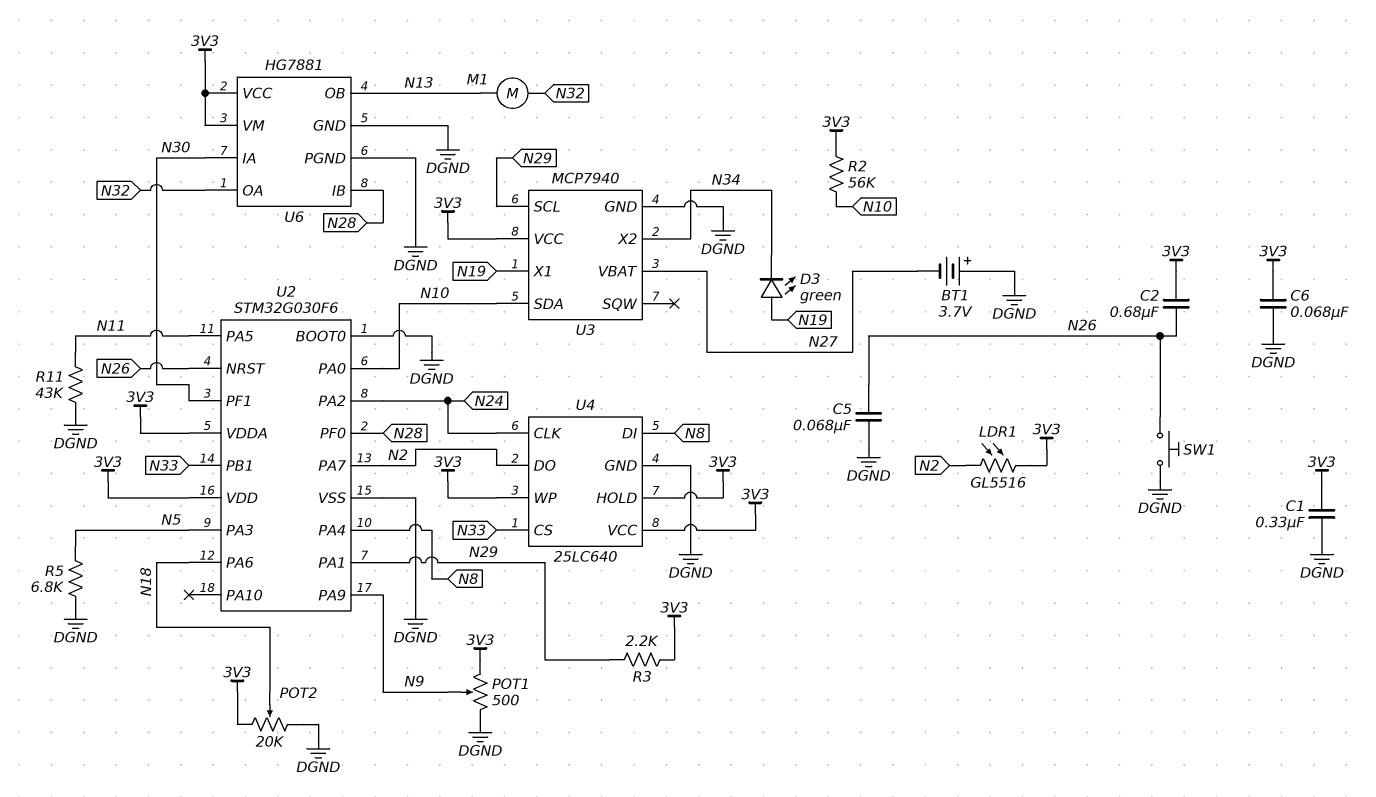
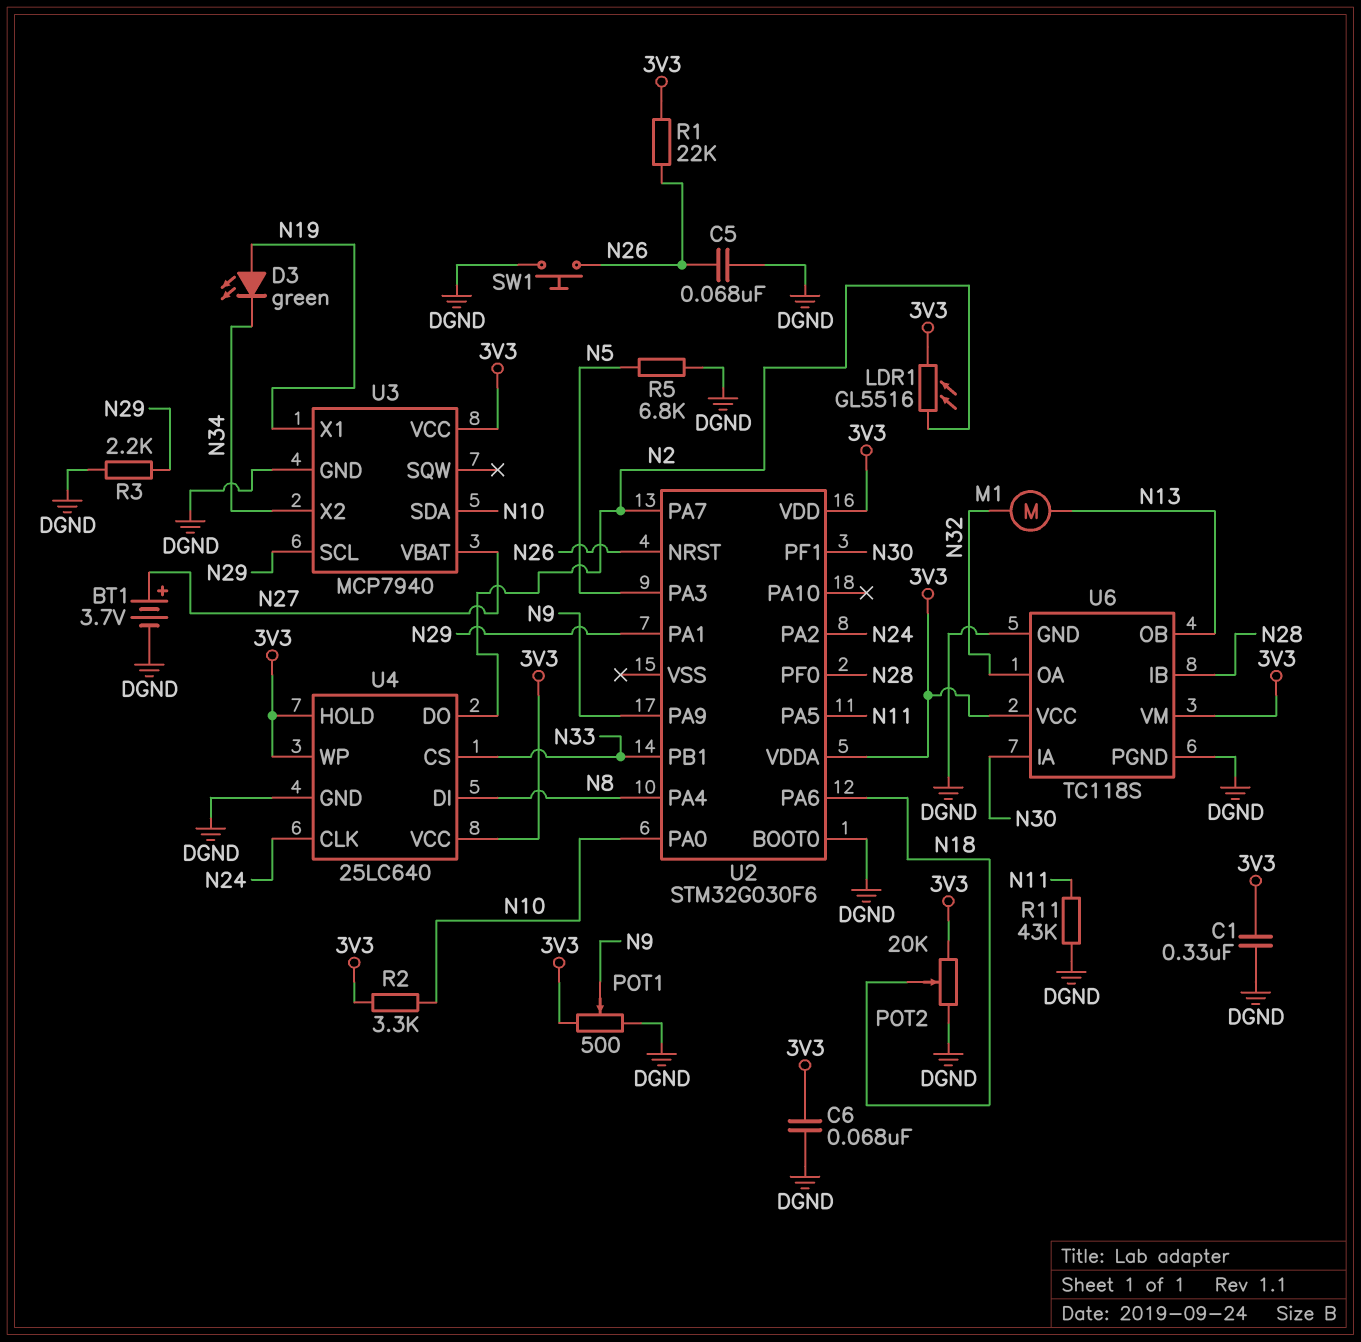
BT1: 3.7V (plus DGND, minus N27) -> 3.7V (plus N27, minus DGND)
C2: 680nF (3V3, N26) -> none
R1: none -> 22k (3V3, N26)
R2: 56k (3V3, N10) -> 3.3k (3V3, N10)
R3: 2.2k (3V3, N29) -> 2.2k (DGND, N29)
U2 pin VSS: DGND -> none
U6: HG7881 -> TC118S

